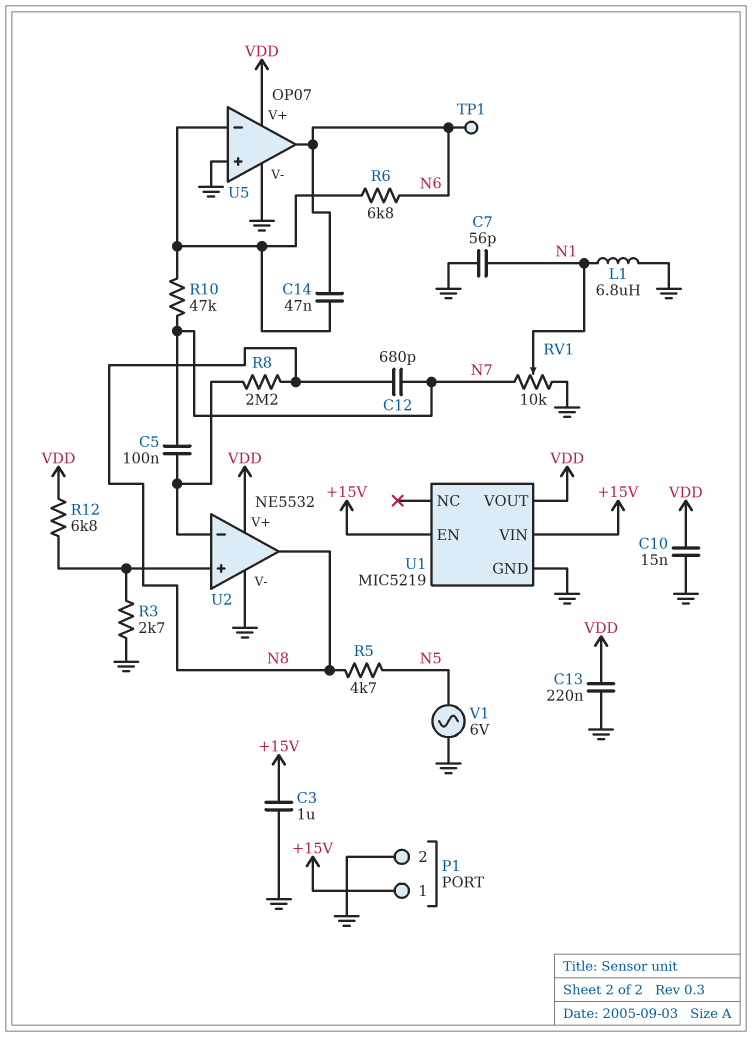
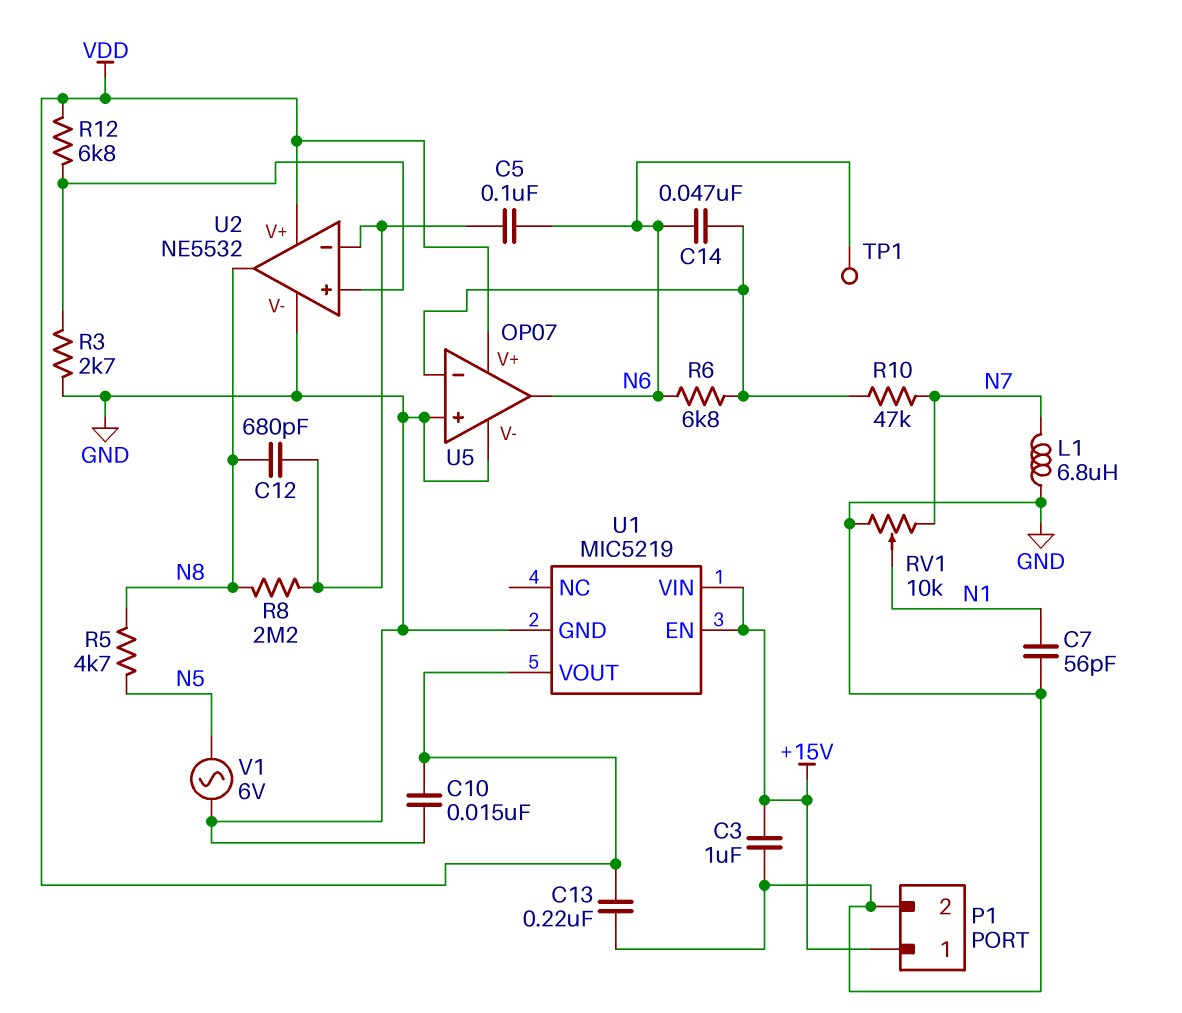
C5: 100nF (N7, U2/in-) -> 100nF (N6, U2/in-)
C12: 680pF (N7, N8) -> 680pF (N8, U2/in-)
L1: 6.8uH (GND, N1) -> 6.8uH (GND, N7)

